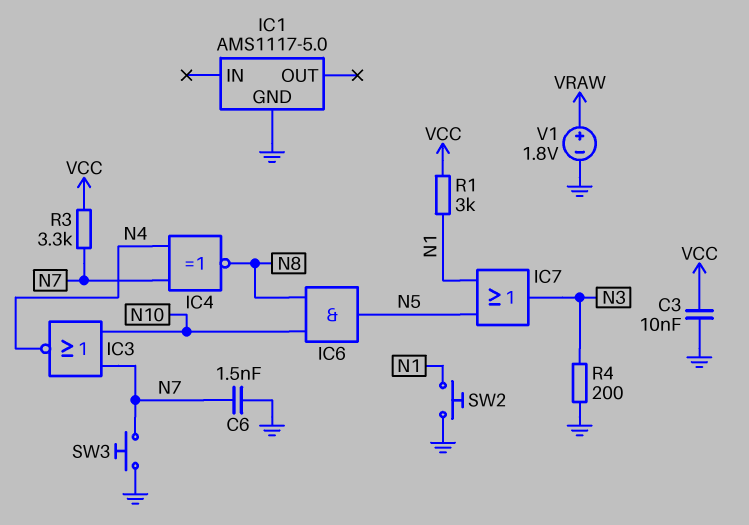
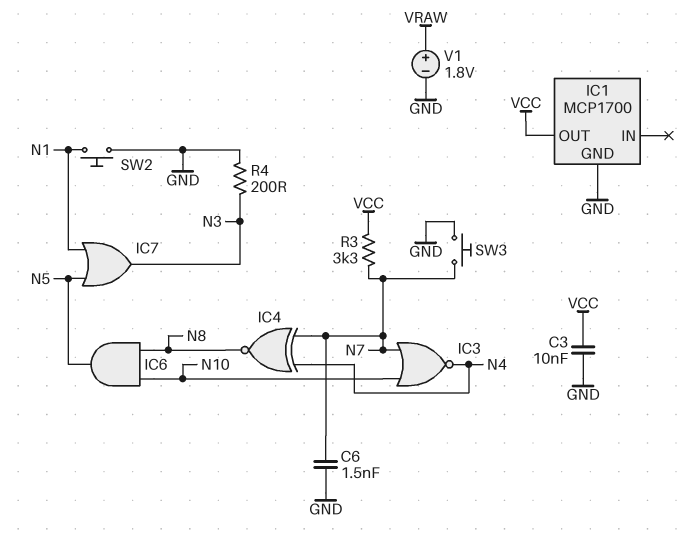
IC1: AMS1117-5.0 -> MCP1700
IC1 pin OUT: none -> VCC
R1: 3k (N1, VCC) -> none

